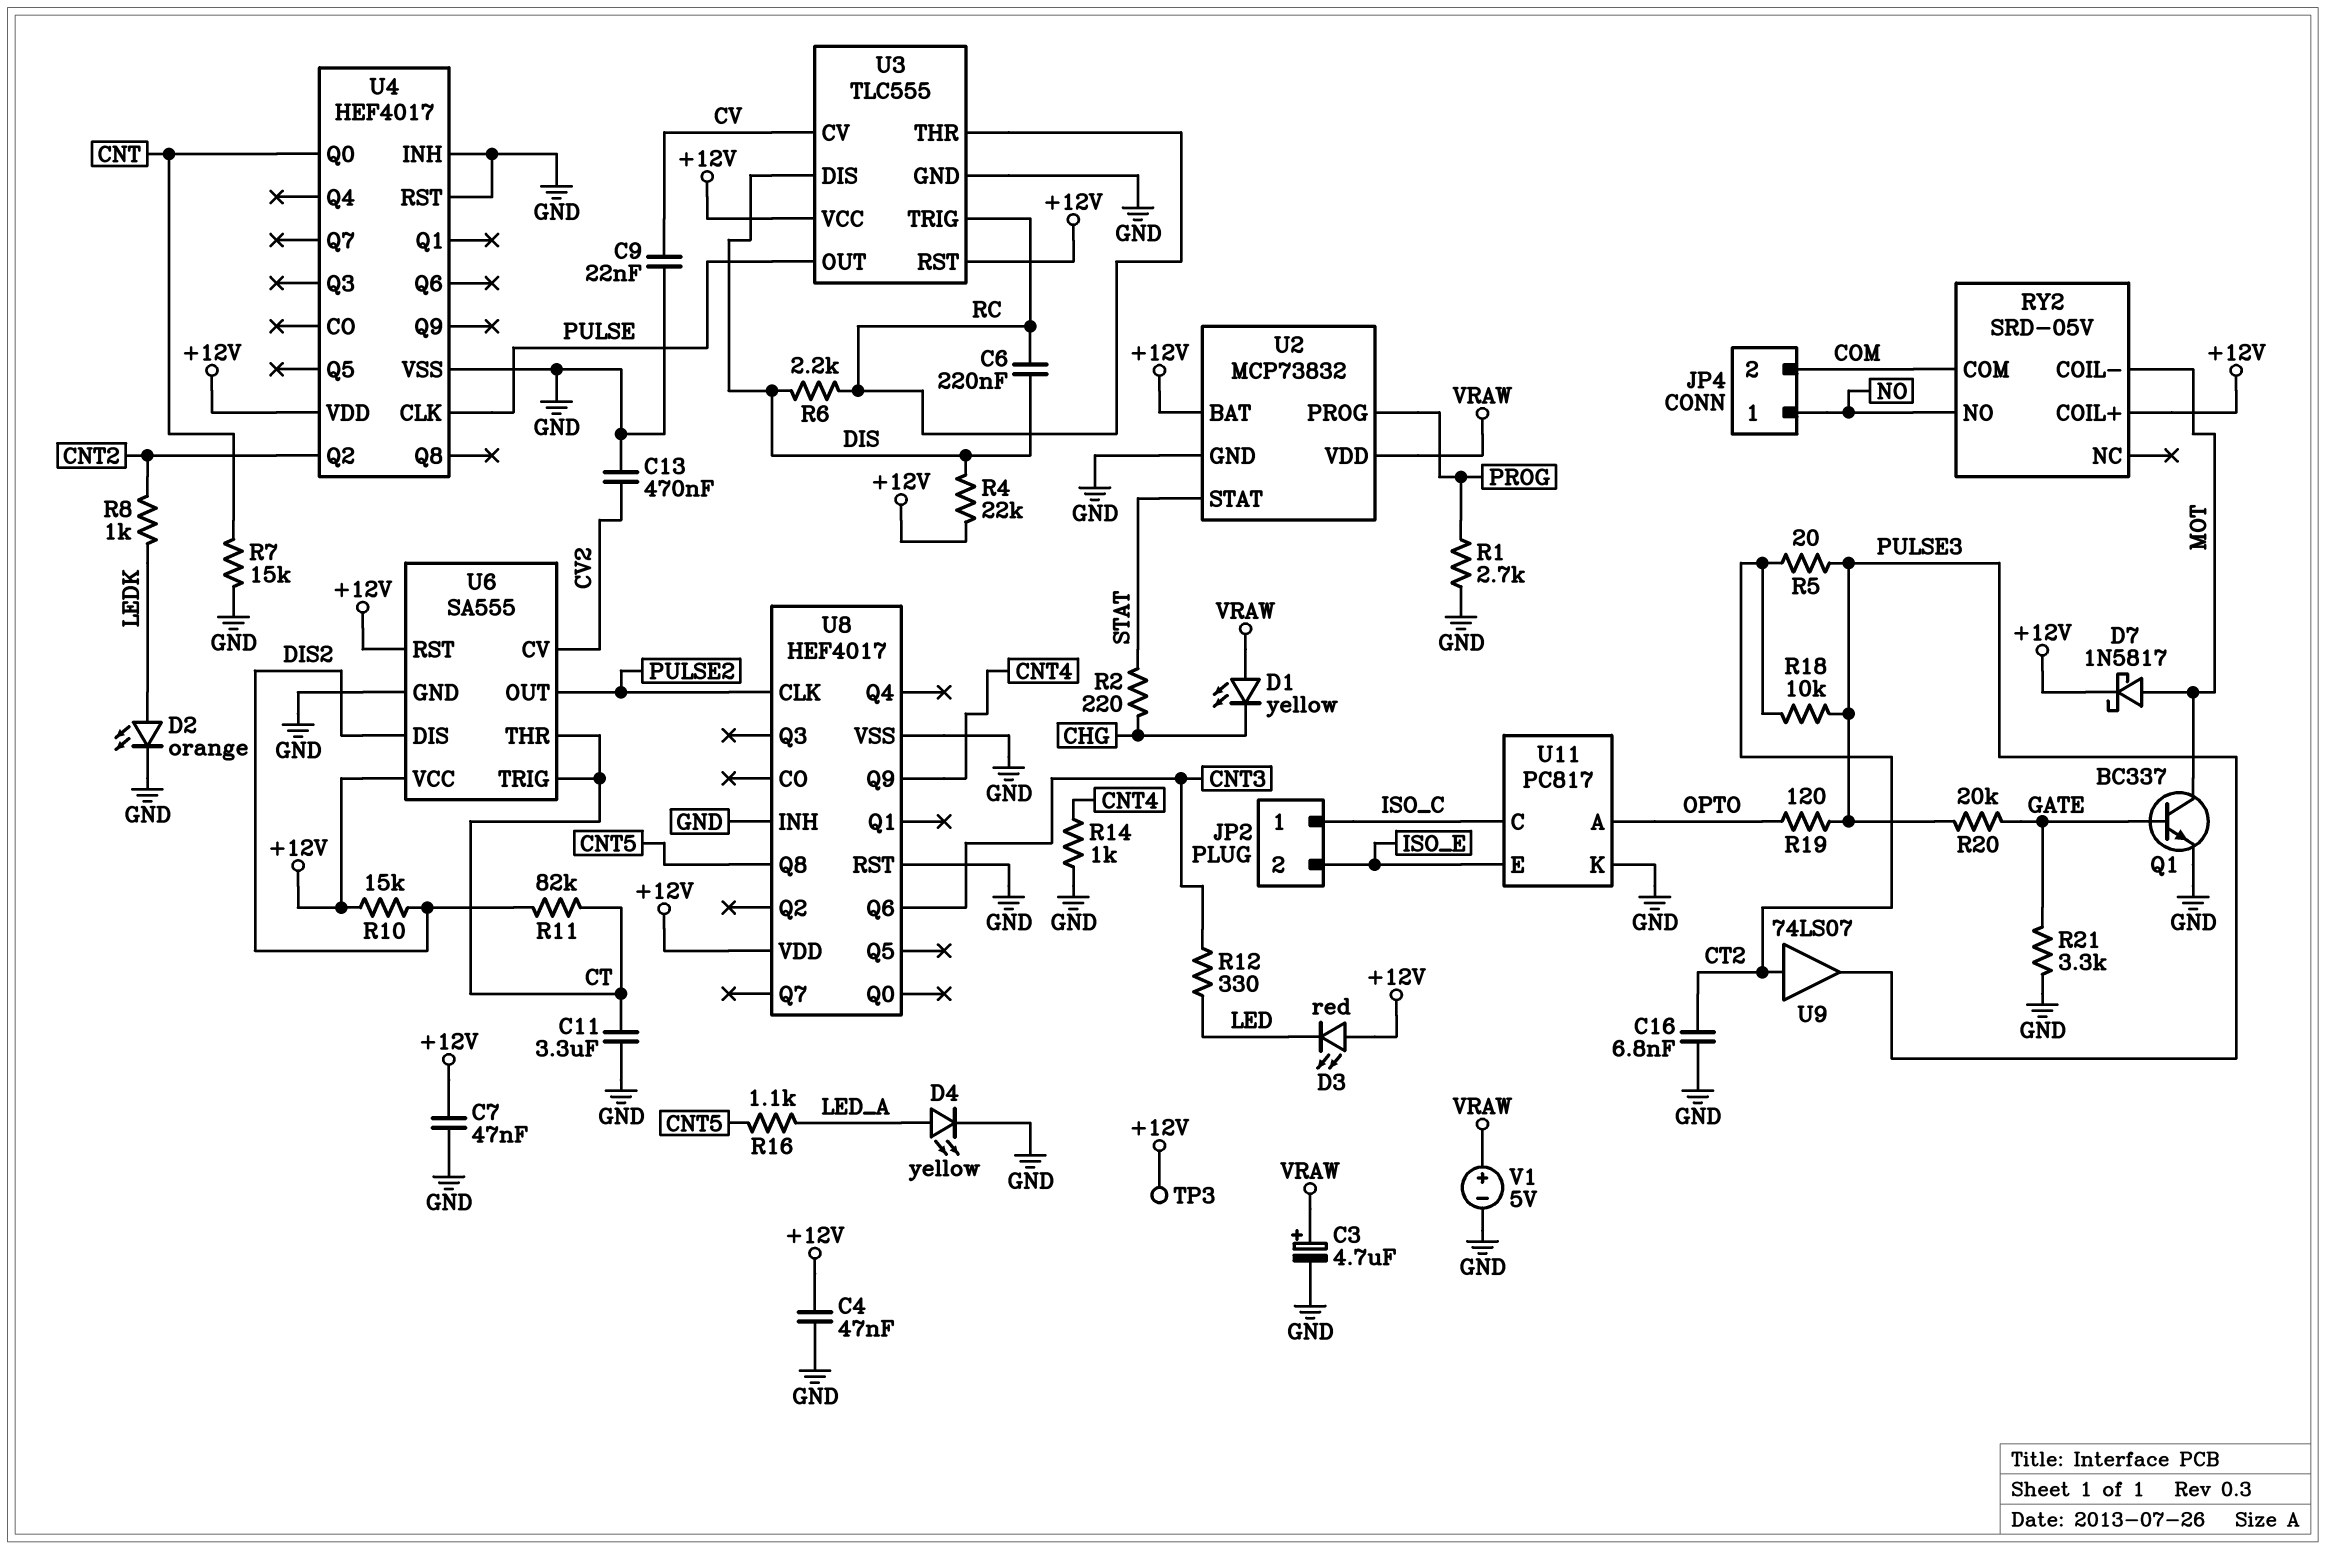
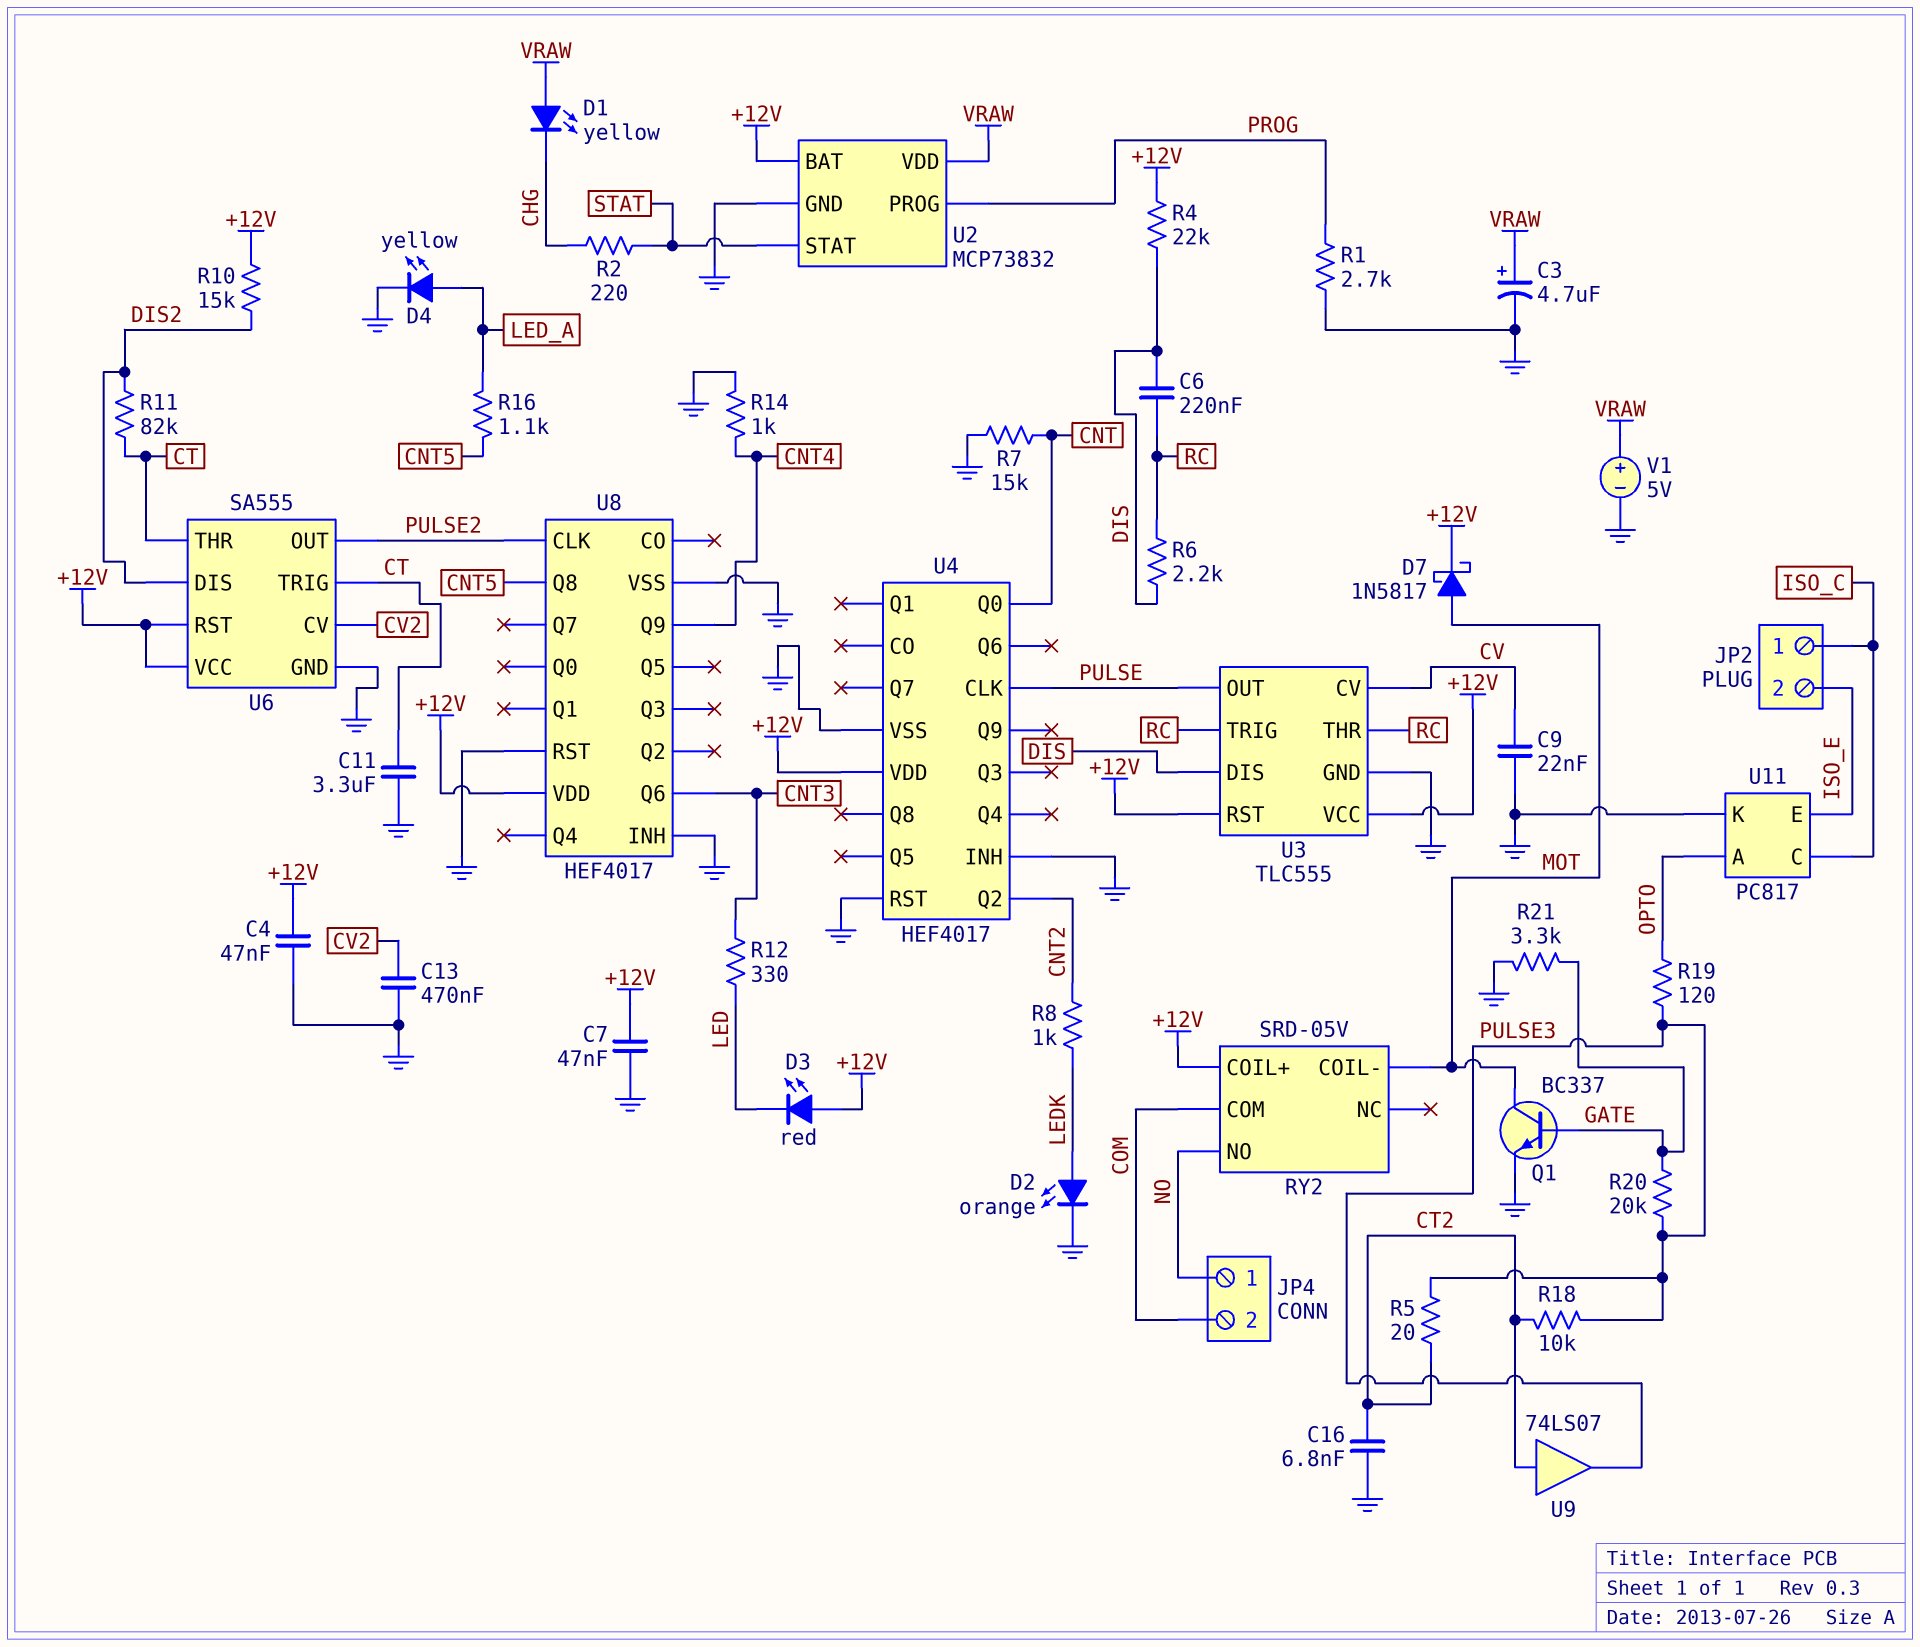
TP3: test point (+12V) -> none

